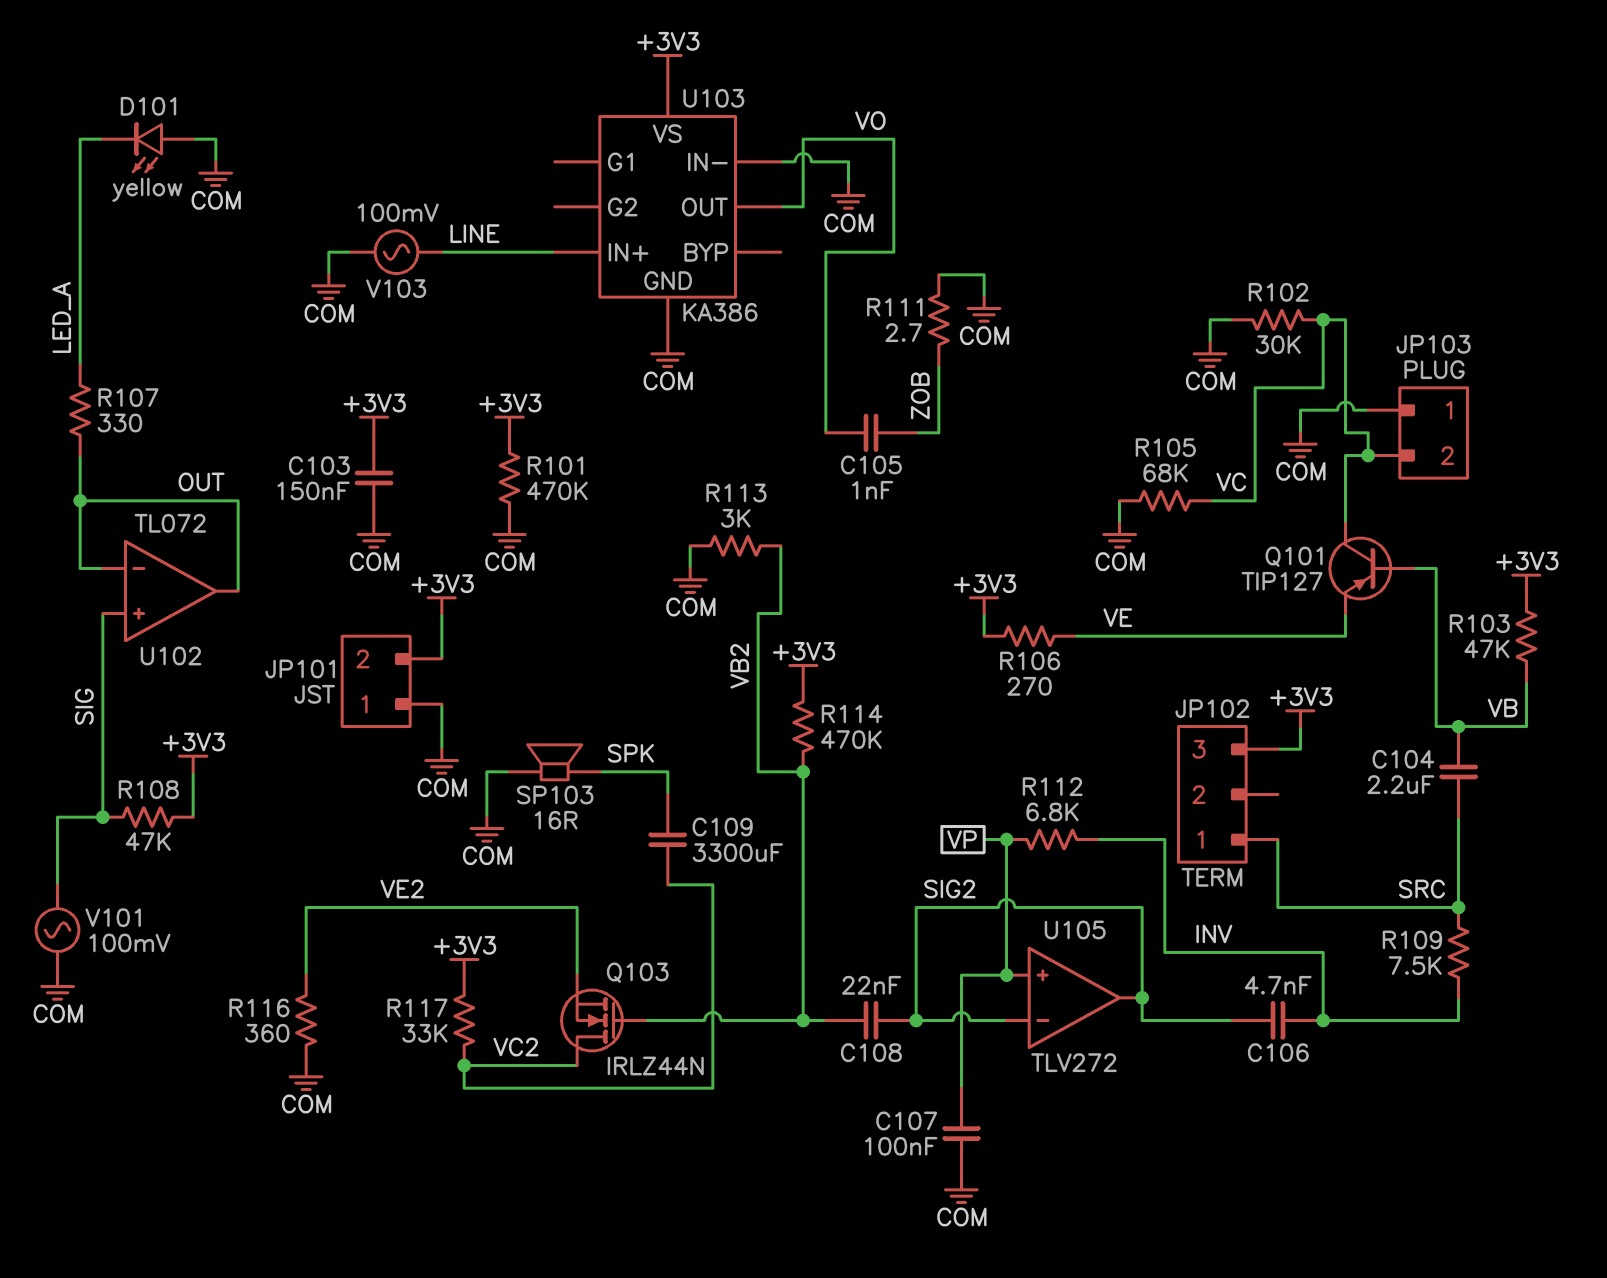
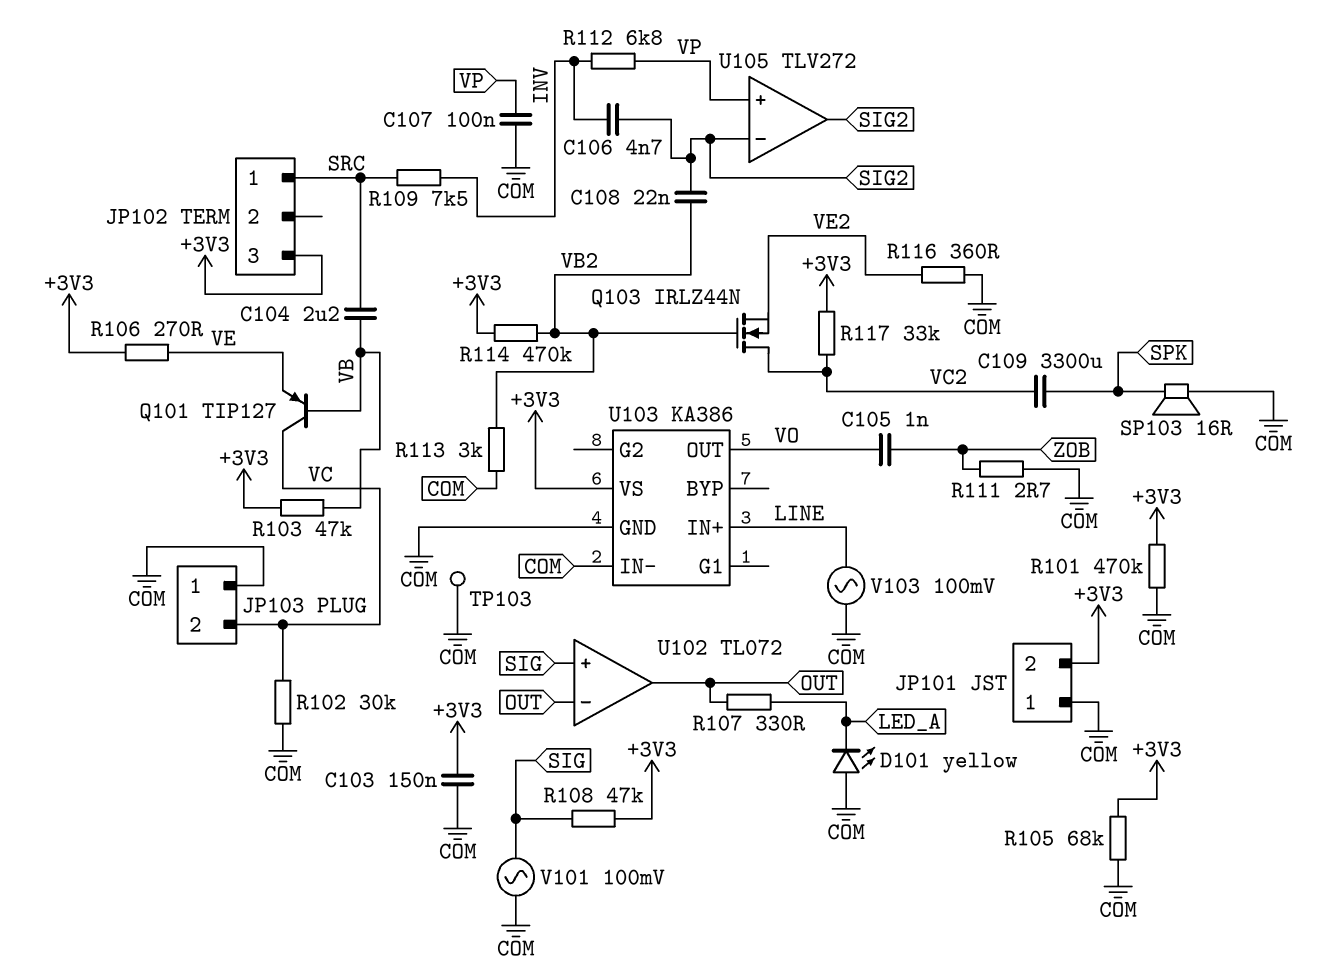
R105: 68k (COM, VC) -> 68k (+3V3, COM)
TP103: none -> test point (COM)

